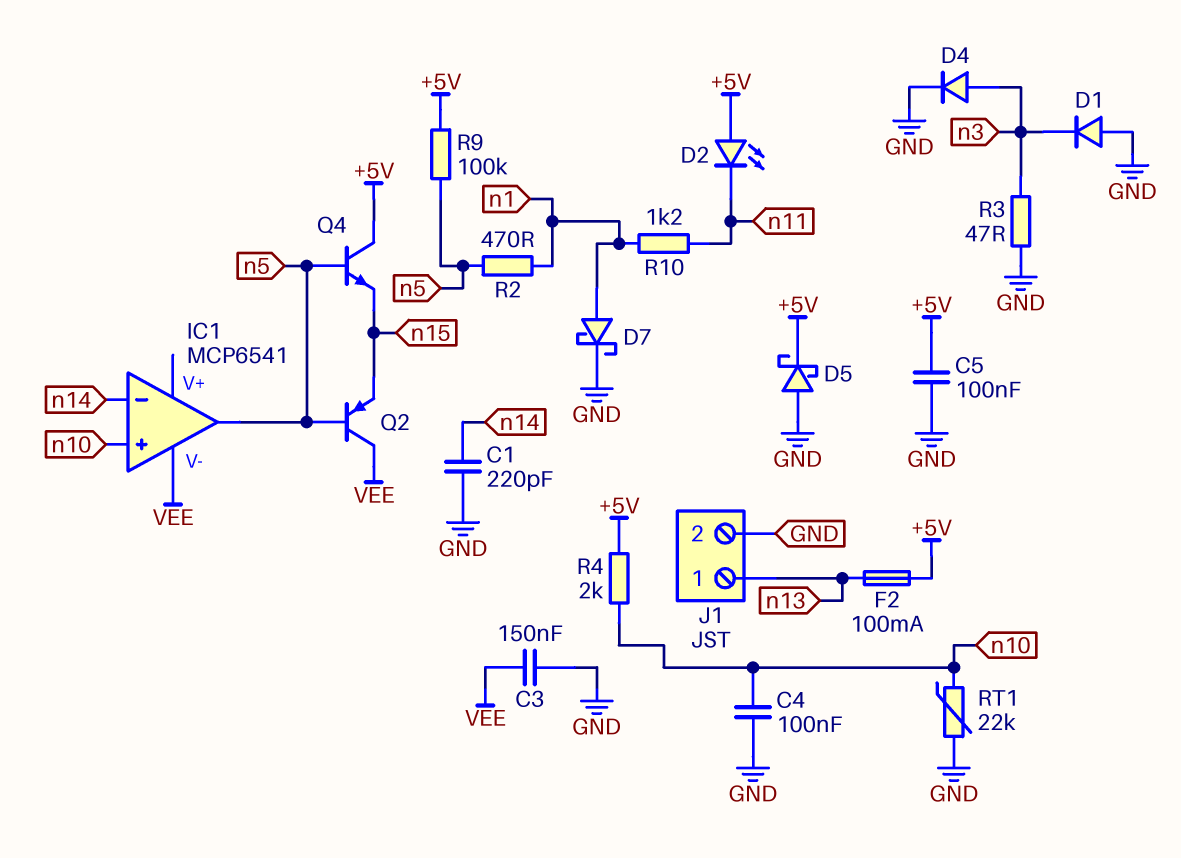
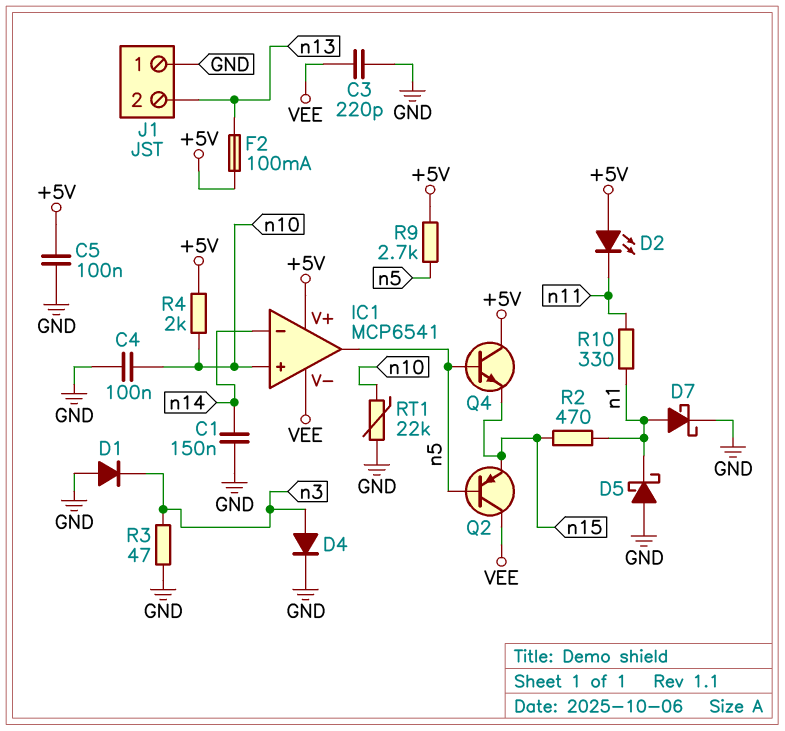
C1: 220pF (GND, n14) -> 150nF (GND, n14)
C3: 150nF (GND, VEE) -> 220pF (GND, VEE)
D5: schottky (A GND, K +5V) -> schottky (A GND, K n1)
IC1 pin V+: none -> +5V
J1 pin 1: n13 -> GND
J1 pin 2: GND -> n13
R2: 470 (n1, n5) -> 470 (n1, n15)
R9: 100k (+5V, n5) -> 2.7k (+5V, n5)
R10: 1.2k (n1, n11) -> 330 (n1, n11)

